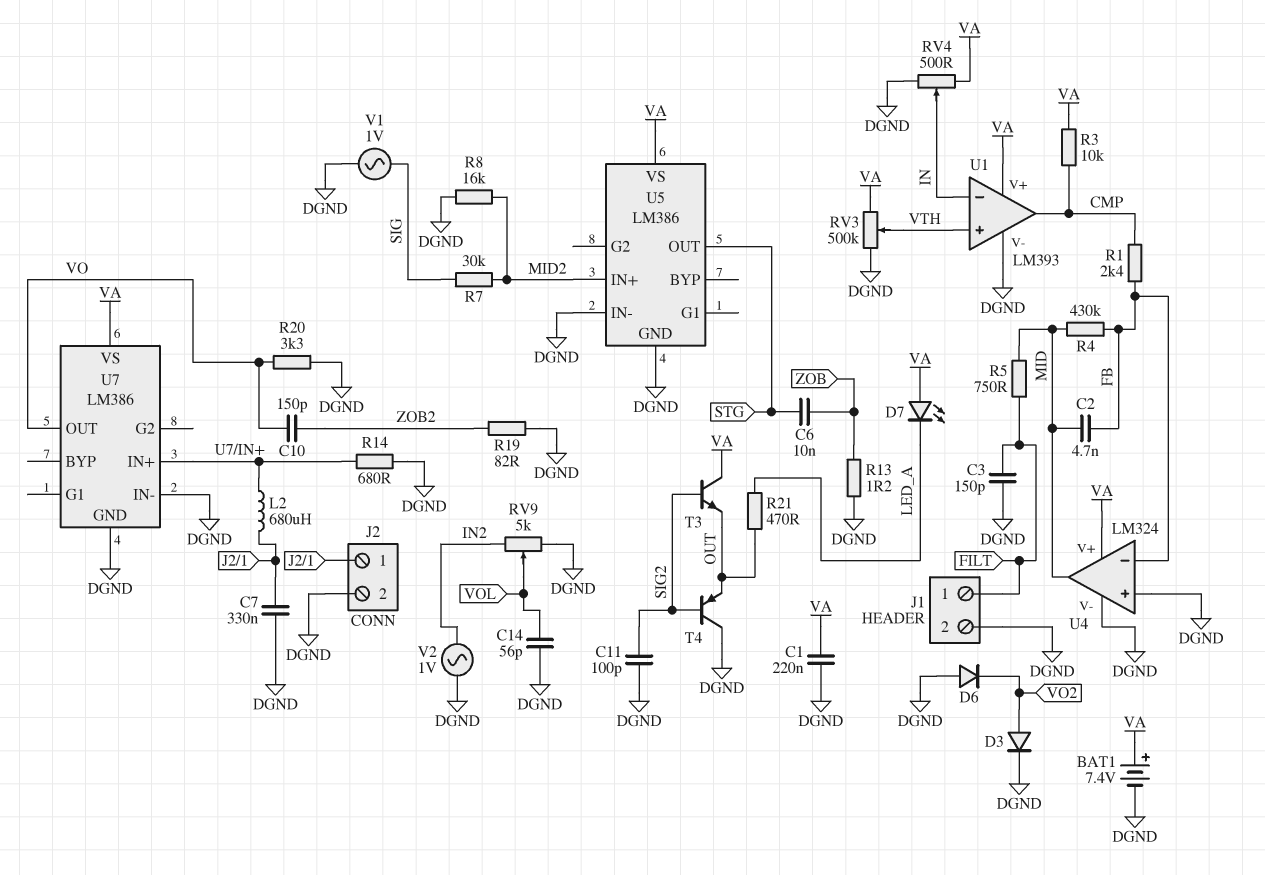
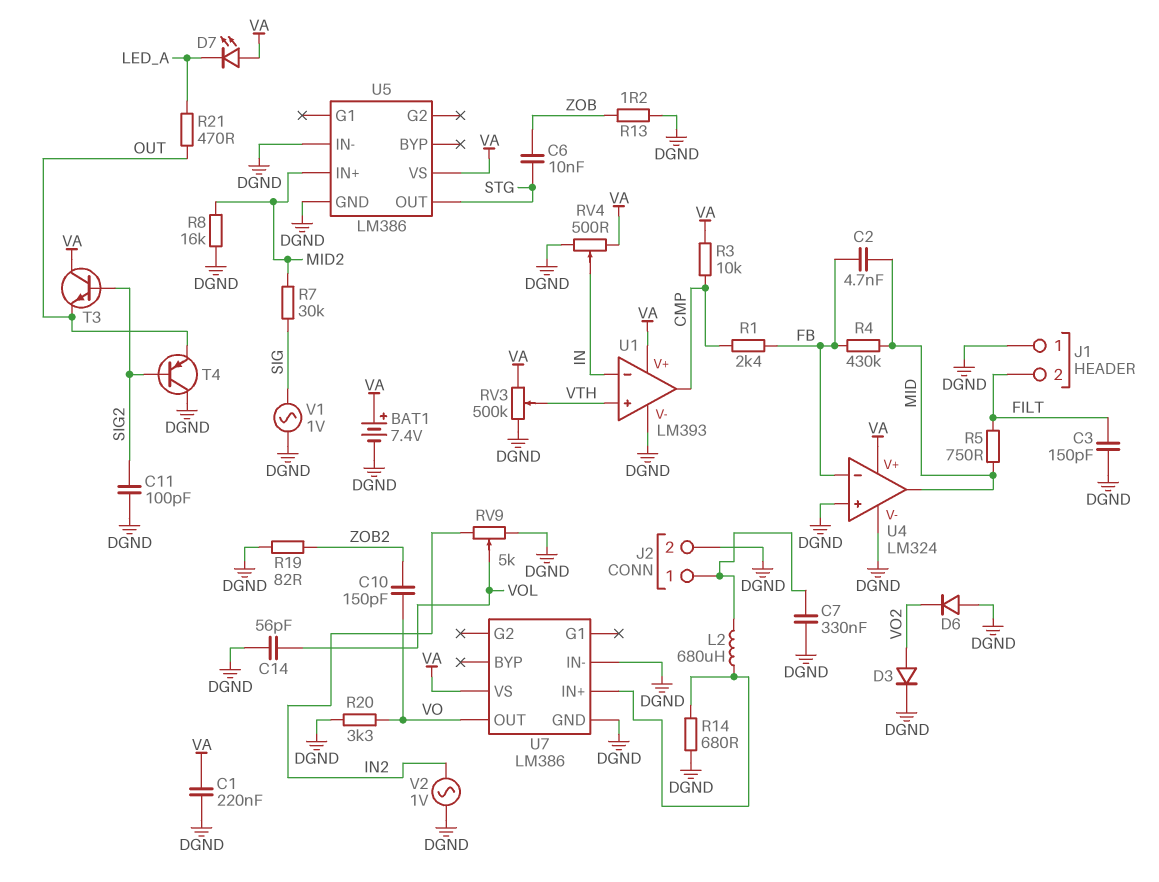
J1 pin 1: FILT -> DGND
J1 pin 2: DGND -> FILT

